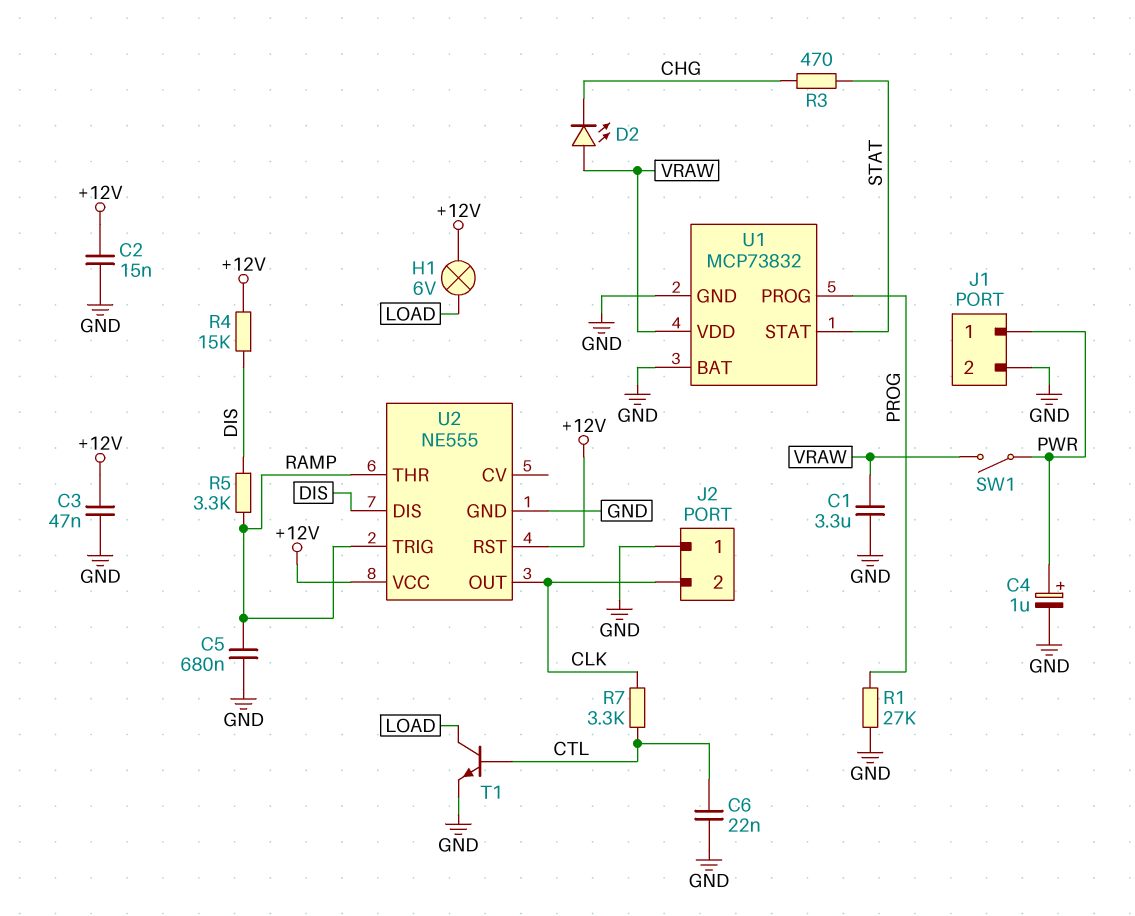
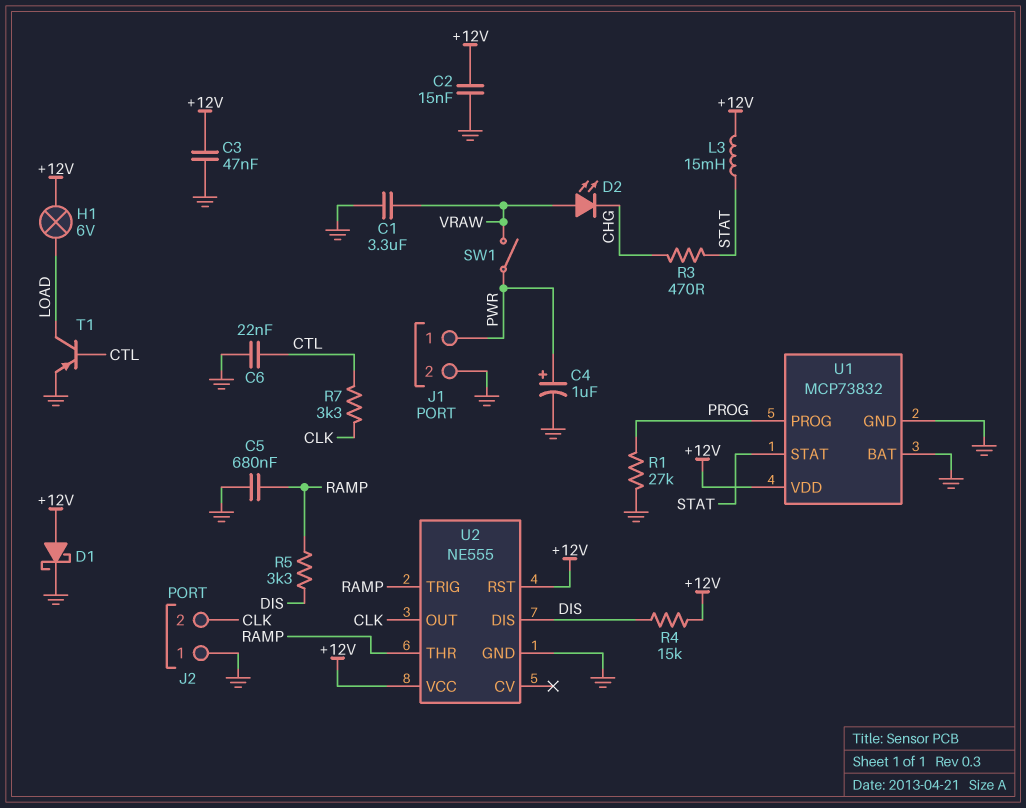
D1: none -> schottky (A +12V, K GND)
L3: none -> 15mH (+12V, STAT)
T1: NPN (B CTL, C LOAD, E GND) -> PNP (B CTL, C LOAD, E GND)
U1 pin VDD: VRAW -> +12V

